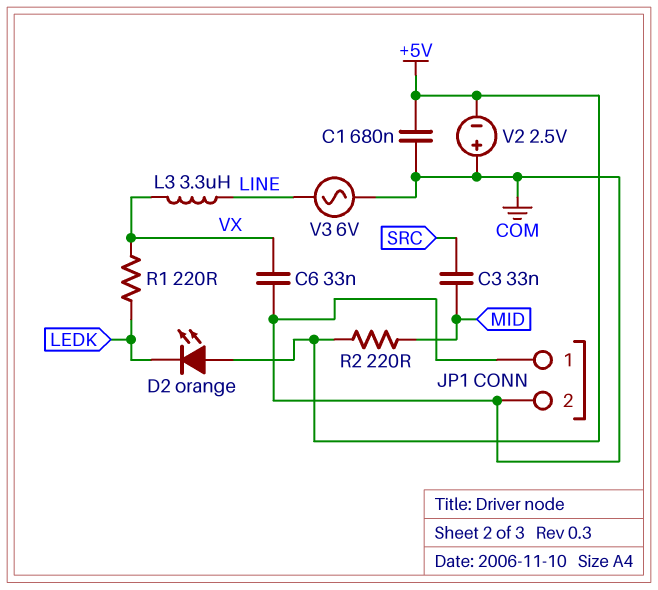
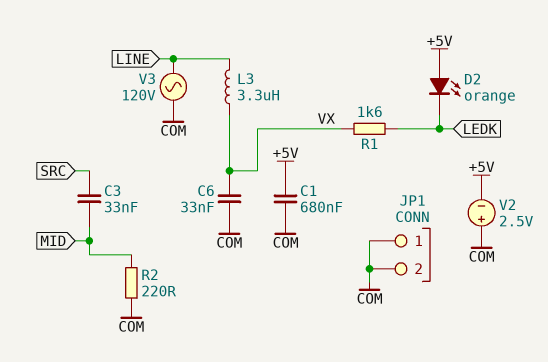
R1: 220 (LEDK, VX) -> 1.6k (LEDK, VX)
R2: 220 (+5V, MID) -> 220 (COM, MID)
V3: AC 6V (COM, LINE) -> AC 120V (COM, LINE)

